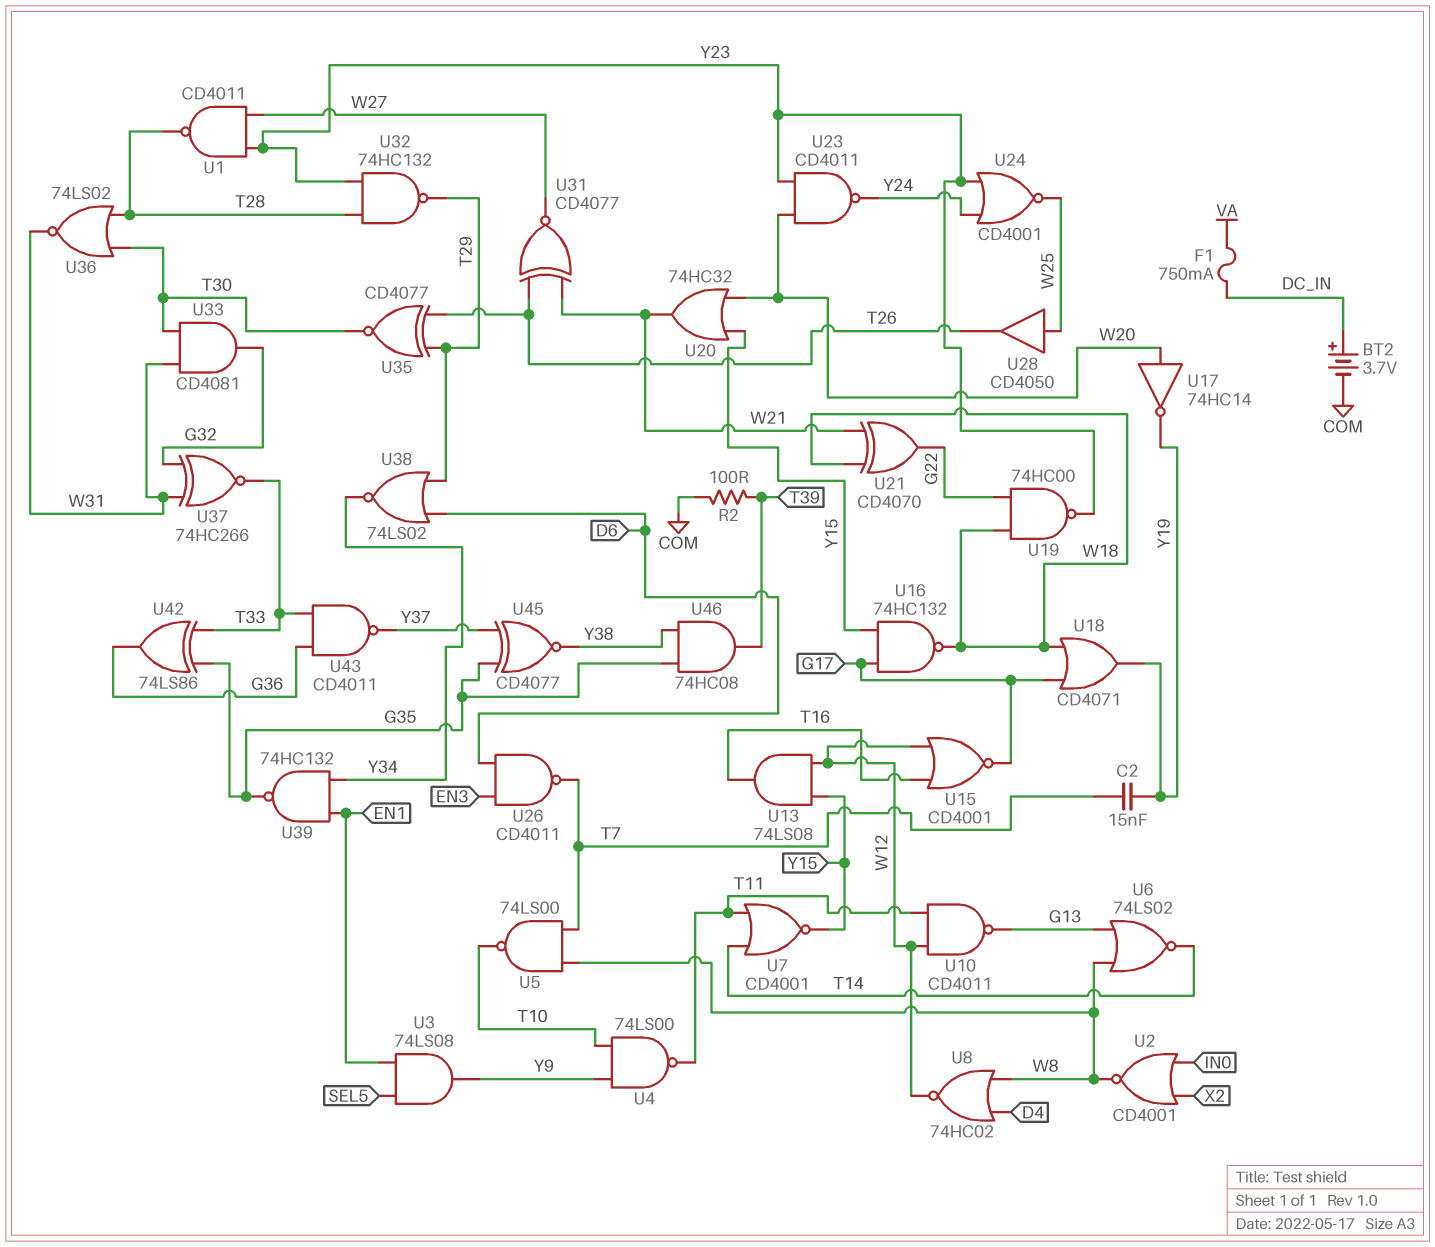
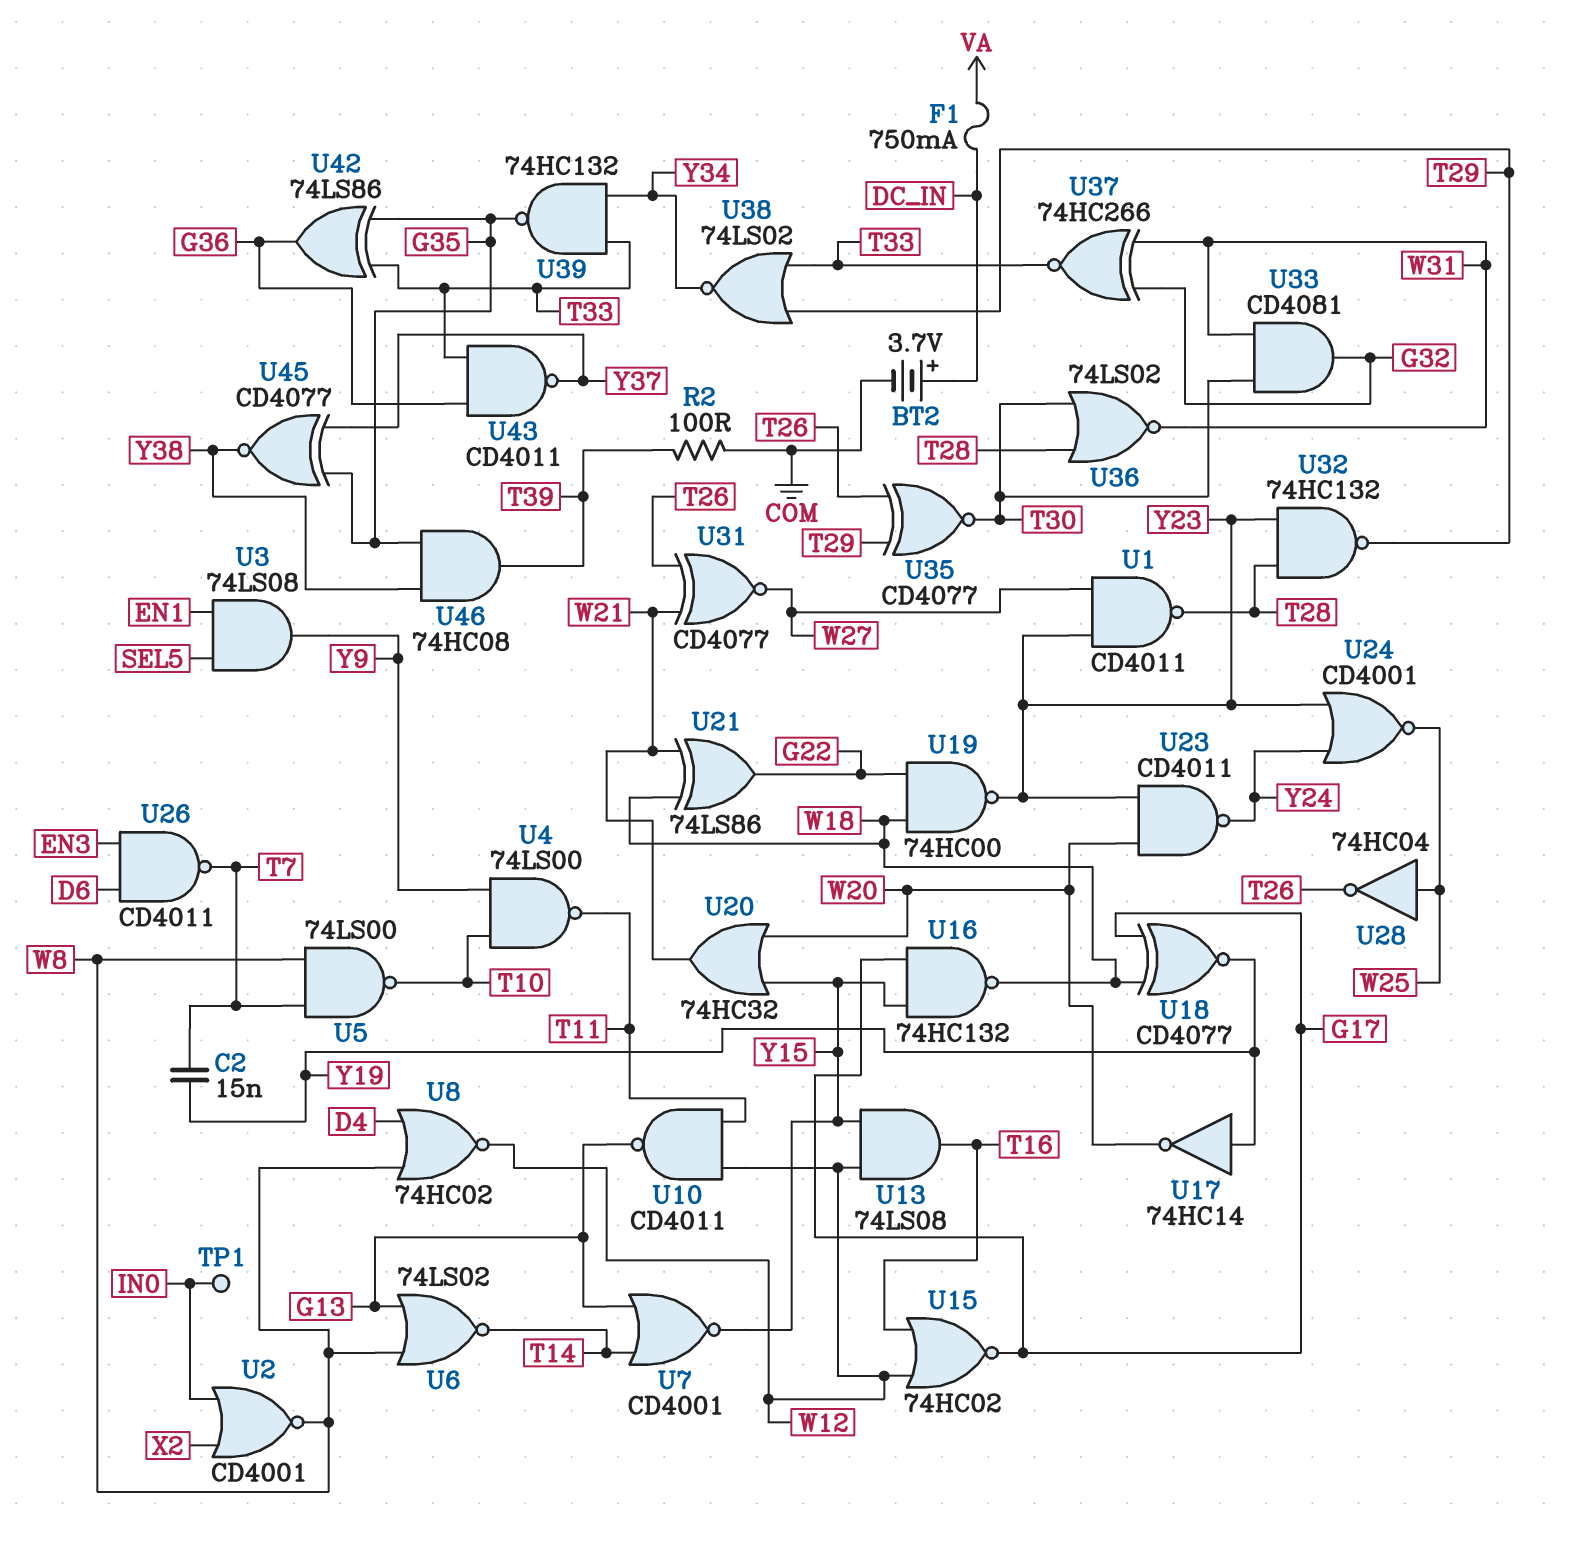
TP1: none -> test point (IN0)
U7: NOR CD4001 (in T11, in T14, out Y15) -> NOR CD4001 (in G13, in T14, out Y15)
U15: NOR CD4001 (in T16, in W12, out G17) -> NOR 74HC02 (in T16, in W12, out G17)
U17: NOT 74HC14 (in W20, out Y19) -> NOT 74HC14 (in Y19, out W20)
U18: OR CD4071 (in G17, in W18, out Y19) -> XNOR CD4077 (in G17, in W18, out Y19)
U21: XOR CD4070 (in W18, in W21, out G22) -> XOR 74LS86 (in W18, in W21, out G22)
U28: buffer CD4050 (in W25, out T26) -> NOT 74HC04 (in W25, out T26)
U38: NOR 74LS02 (in D6, in T29, out Y34) -> NOR 74LS02 (in T29, in T33, out Y34)
U39: NAND 74HC132 (in EN1, in Y34, out G35) -> NAND 74HC132 (in T33, in Y34, out G35)

